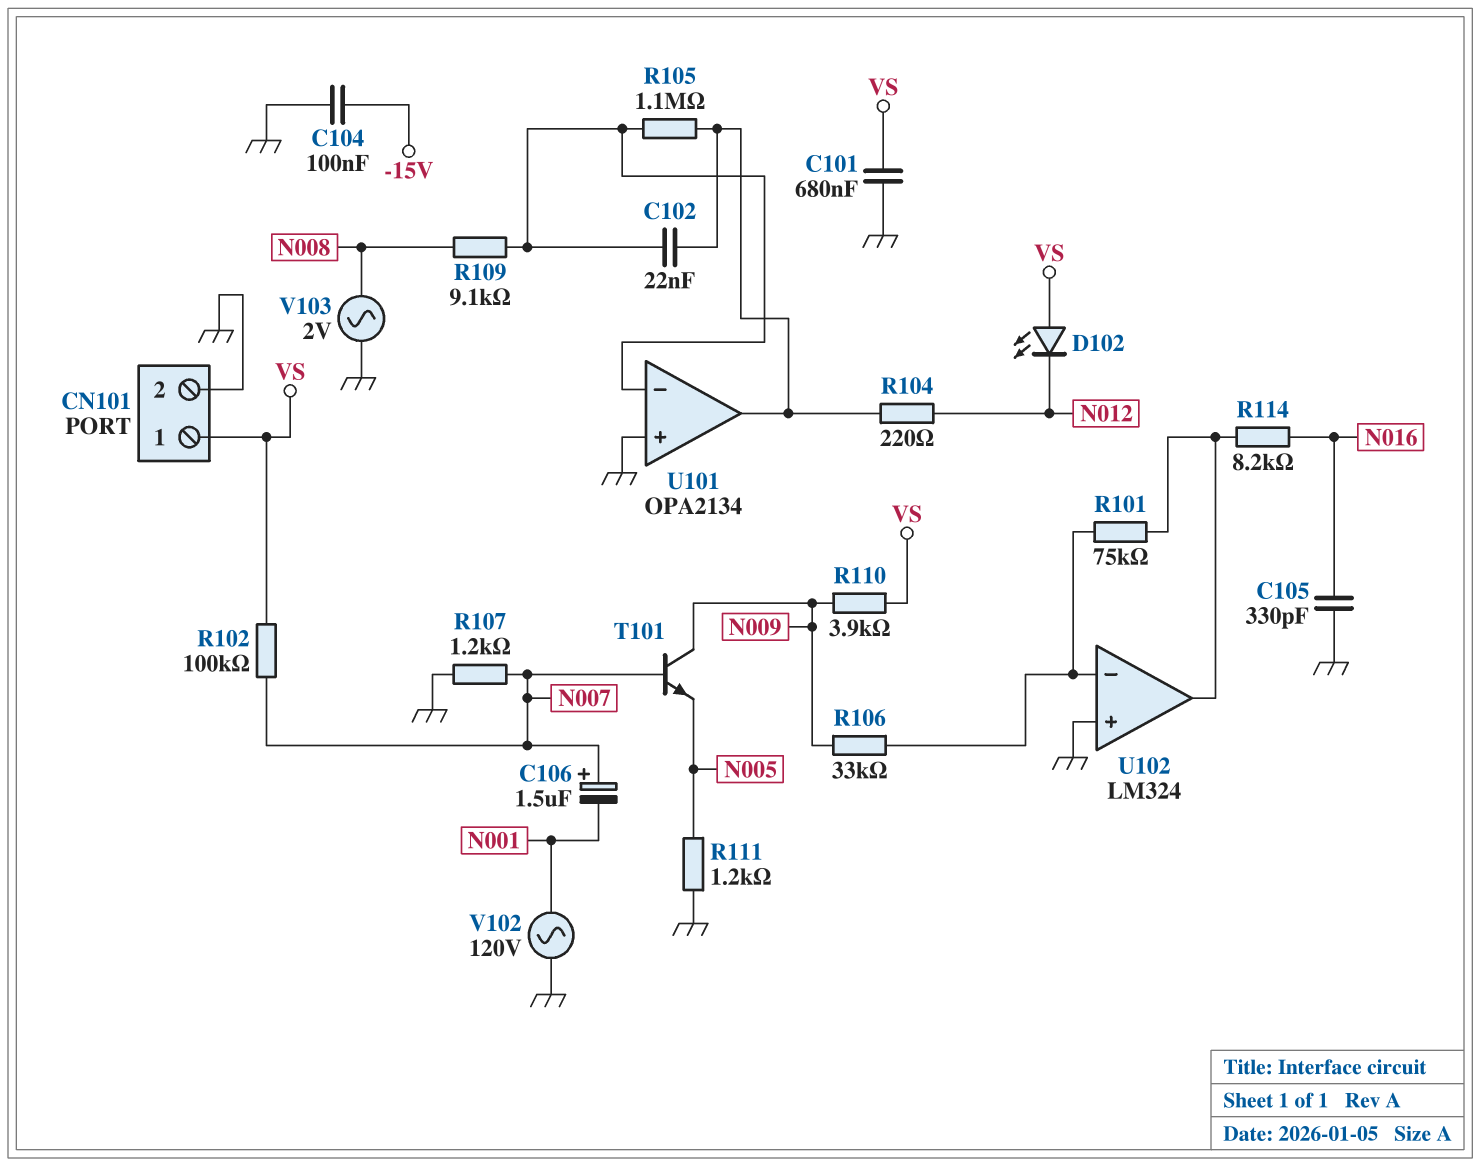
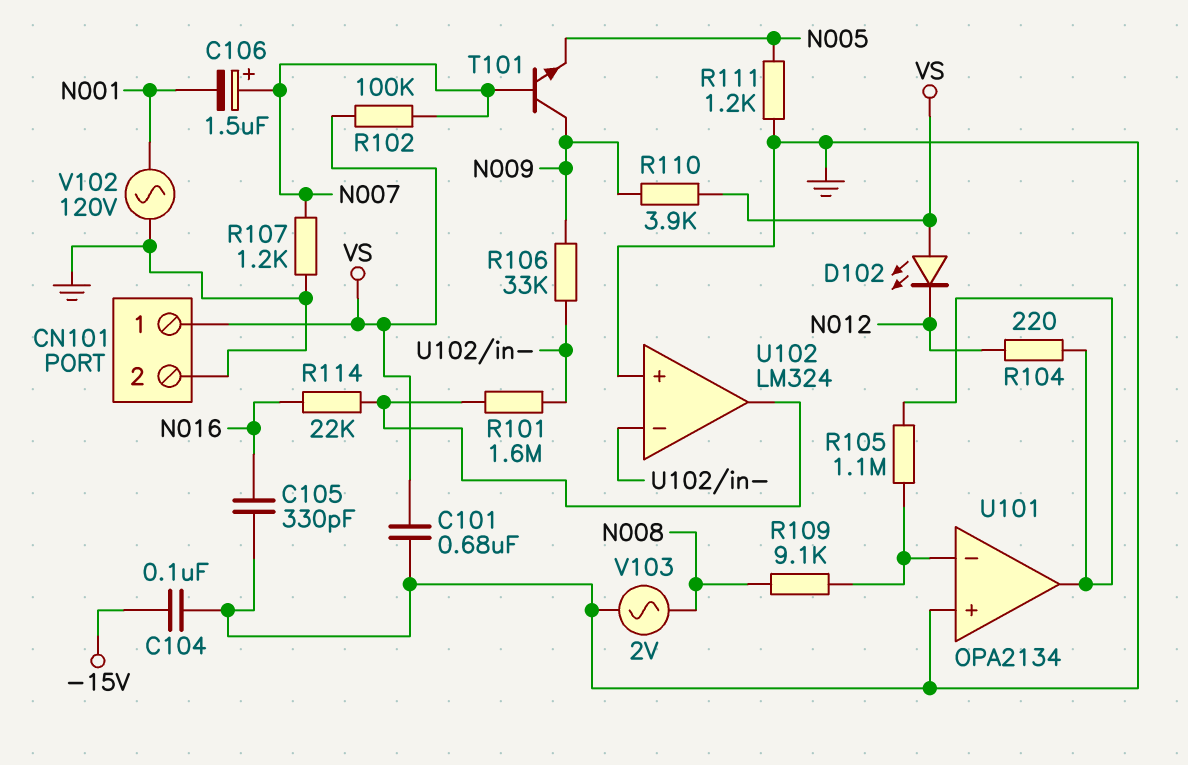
C102: 22nF (U101/in-, U101/out) -> none
R101: 75k (U102/in-, U102/out) -> 1.6M (U102/in-, U102/out)
R114: 8.2k (N016, U102/out) -> 22k (N016, U102/out)

